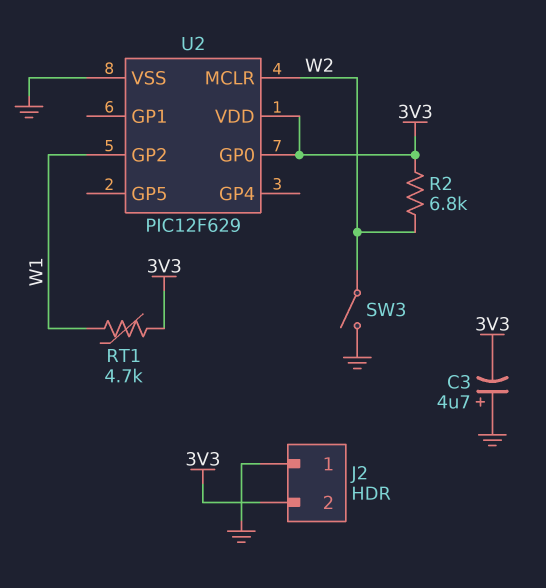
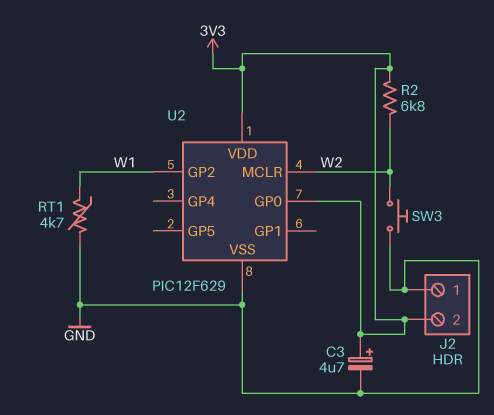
C3: 4.7uF (plus GND, minus 3V3) -> 4.7uF (plus 3V3, minus GND)
RT1: 4.7k (3V3, W1) -> 4.7k (GND, W1)
SW3: switch (GND, W2) -> button (GND, W2)

